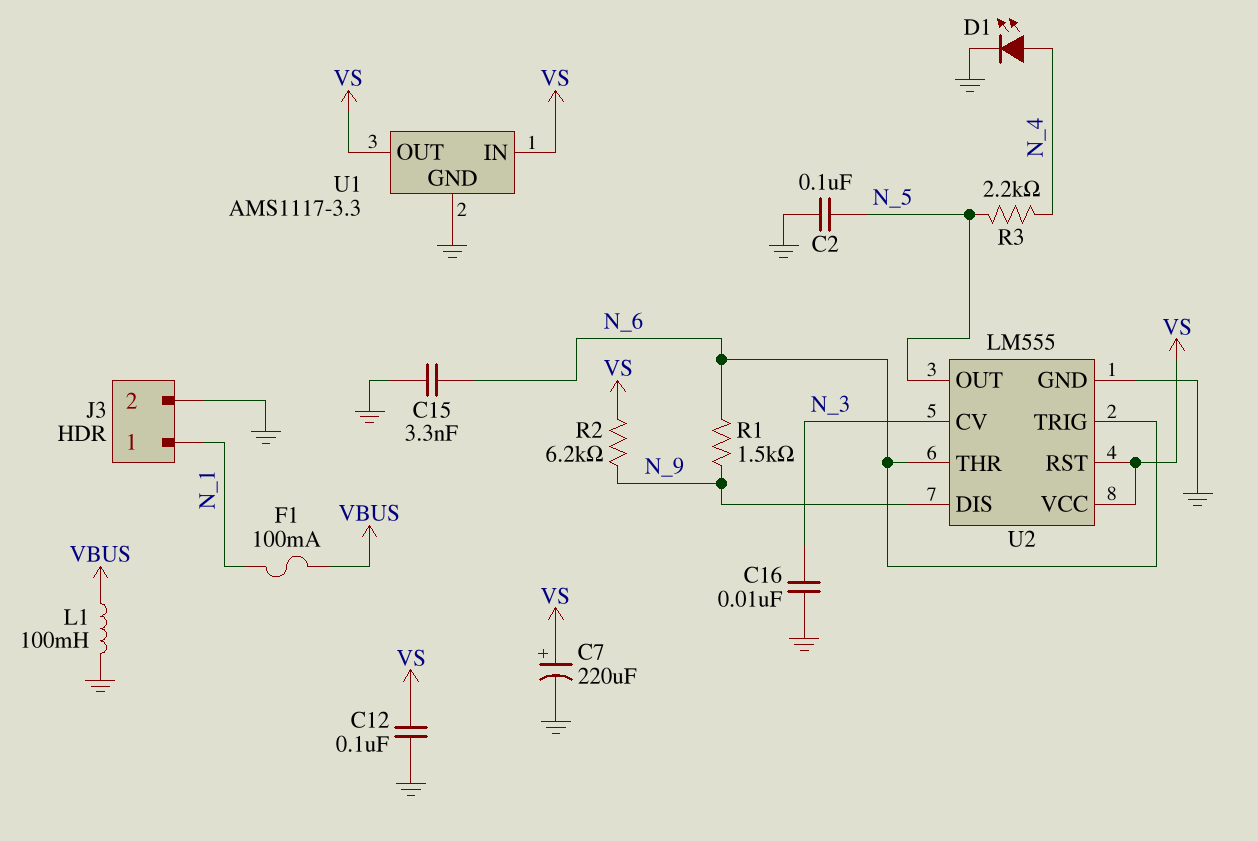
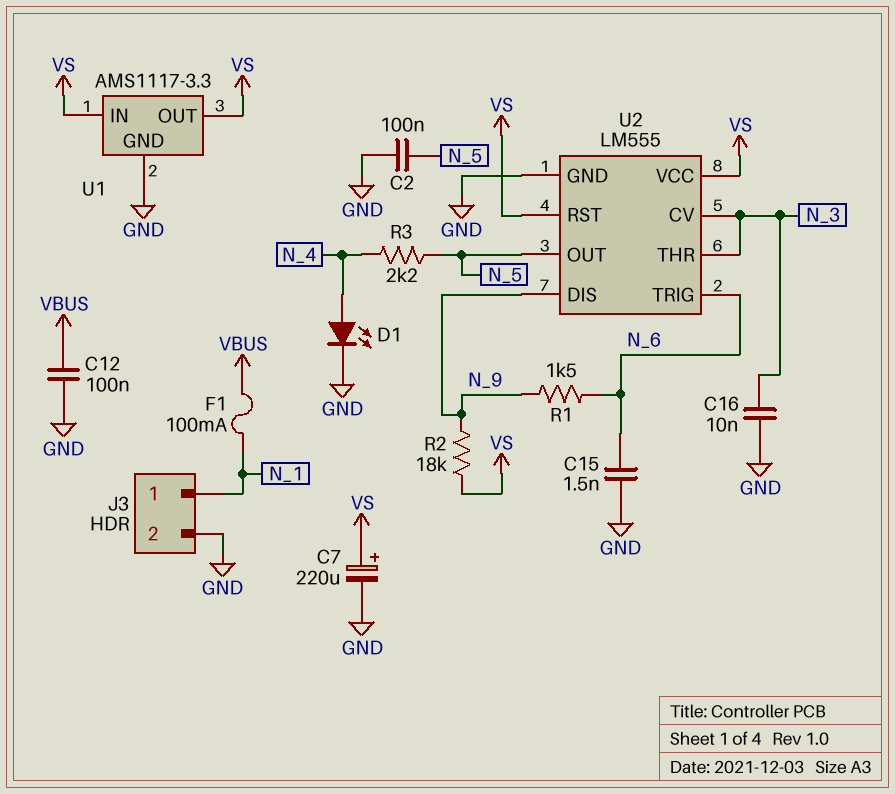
C12: 100nF (GND, VS) -> 100nF (GND, VBUS)
C15: 3.3nF (GND, N_6) -> 1.5nF (GND, N_6)
L1: 100mH (GND, VBUS) -> none
R2: 6.2k (N_9, VS) -> 18k (N_9, VS)
U2 pin THR: N_6 -> N_3

